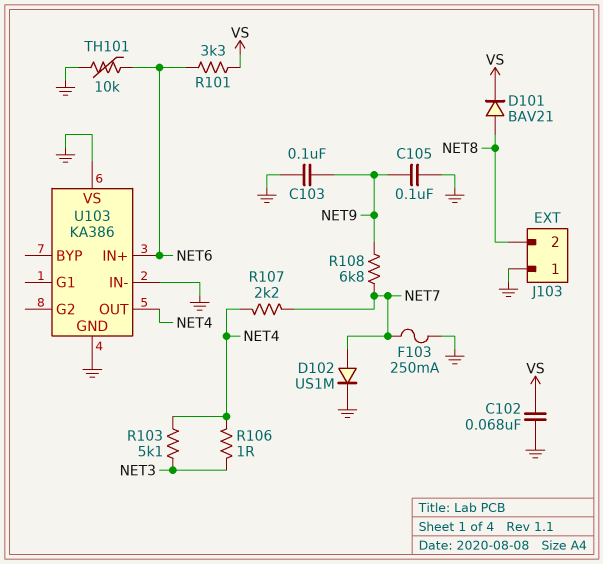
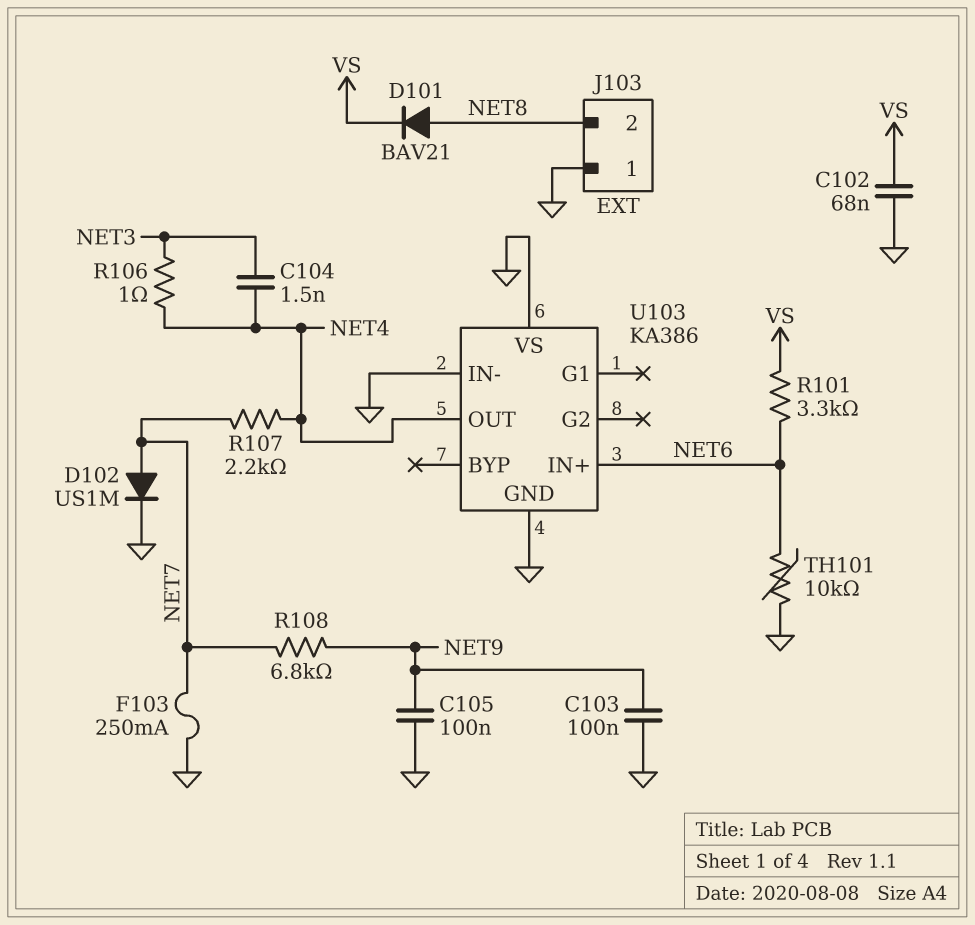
C104: none -> 1.5nF (NET3, NET4)
R103: 5.1k (NET3, NET4) -> none

